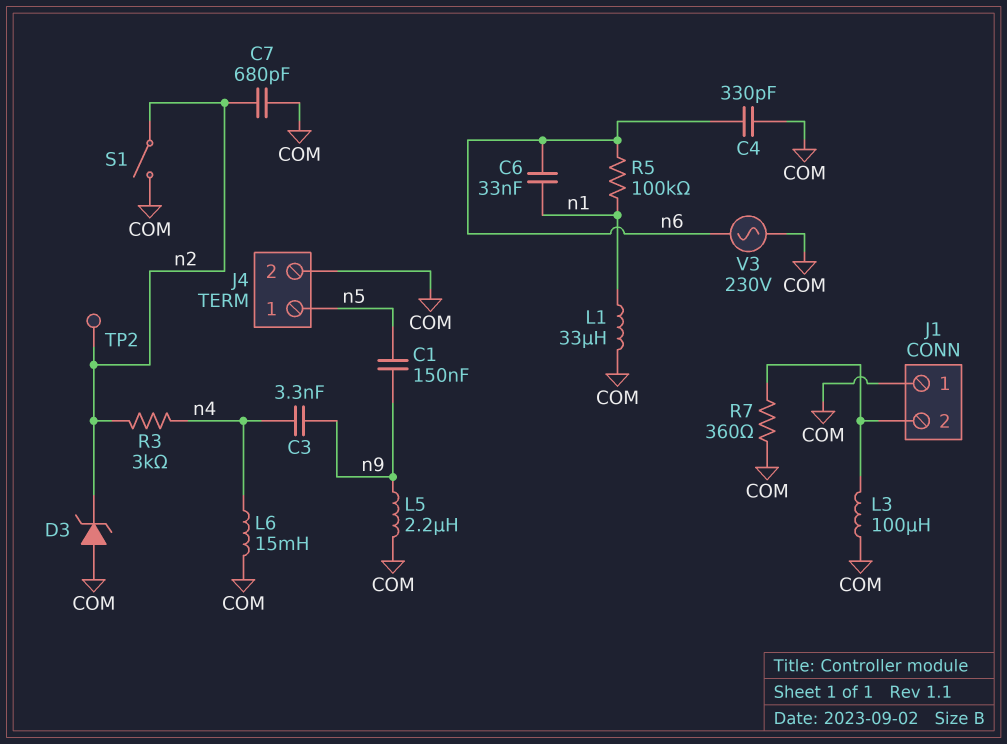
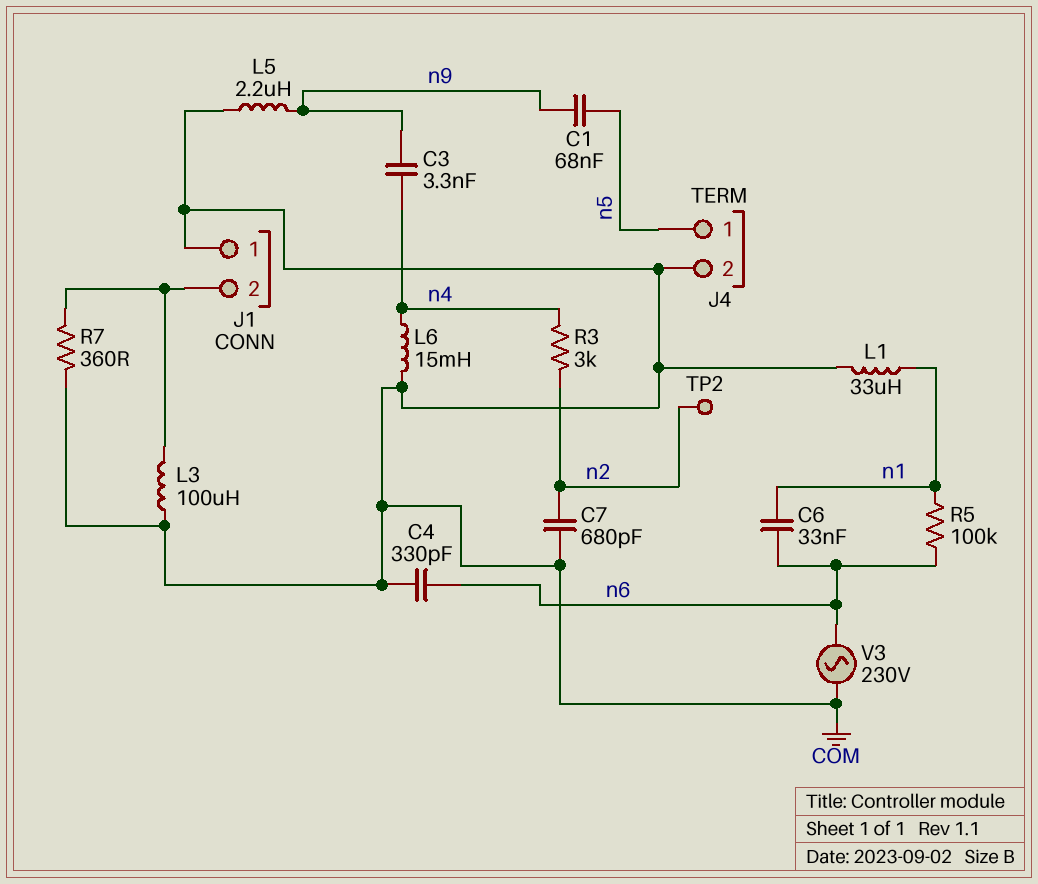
C1: 150nF (n5, n9) -> 68nF (n5, n9)
D3: zener (A COM, K n2) -> none
S1: switch (COM, n2) -> none

